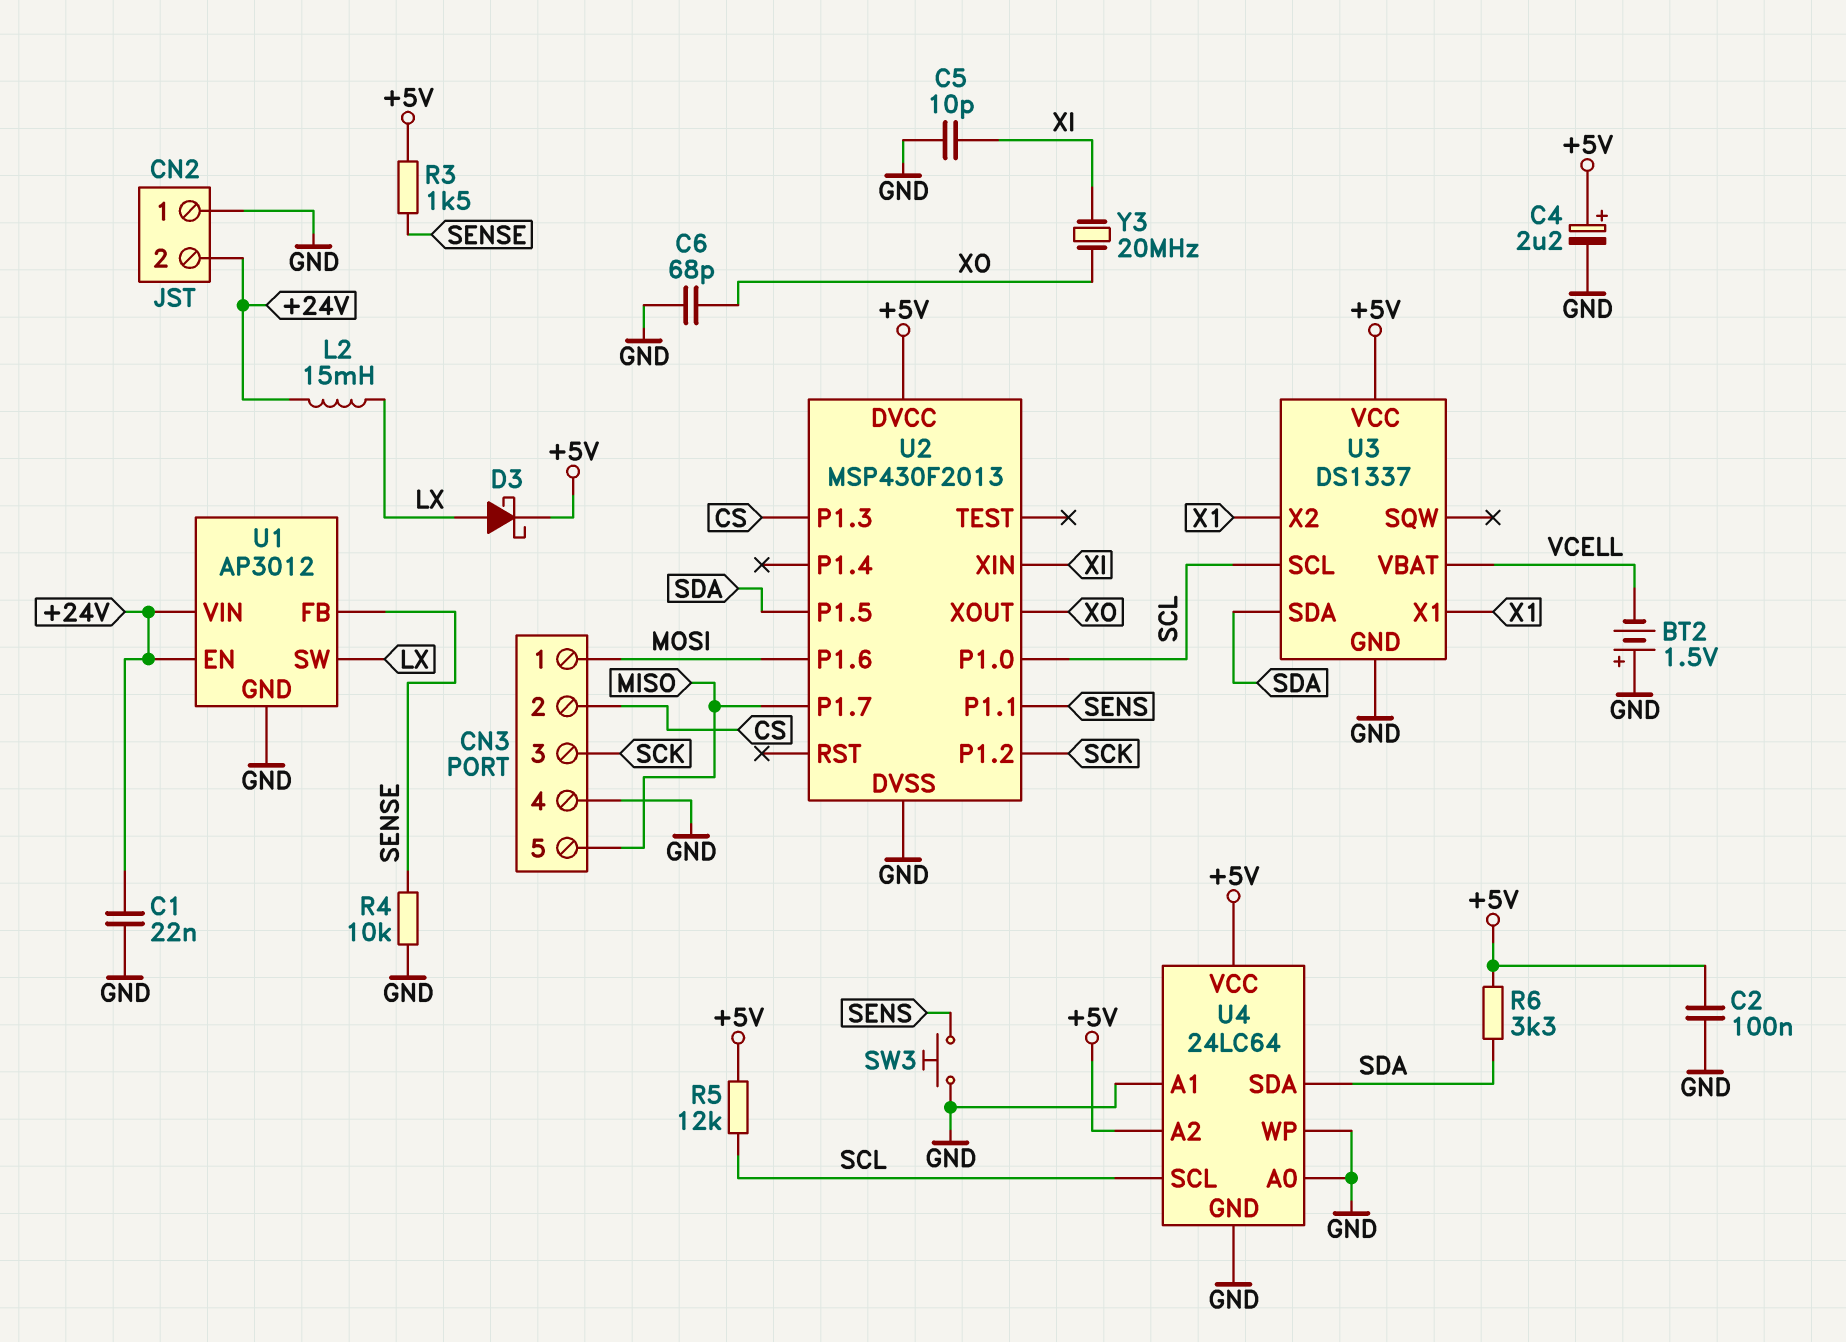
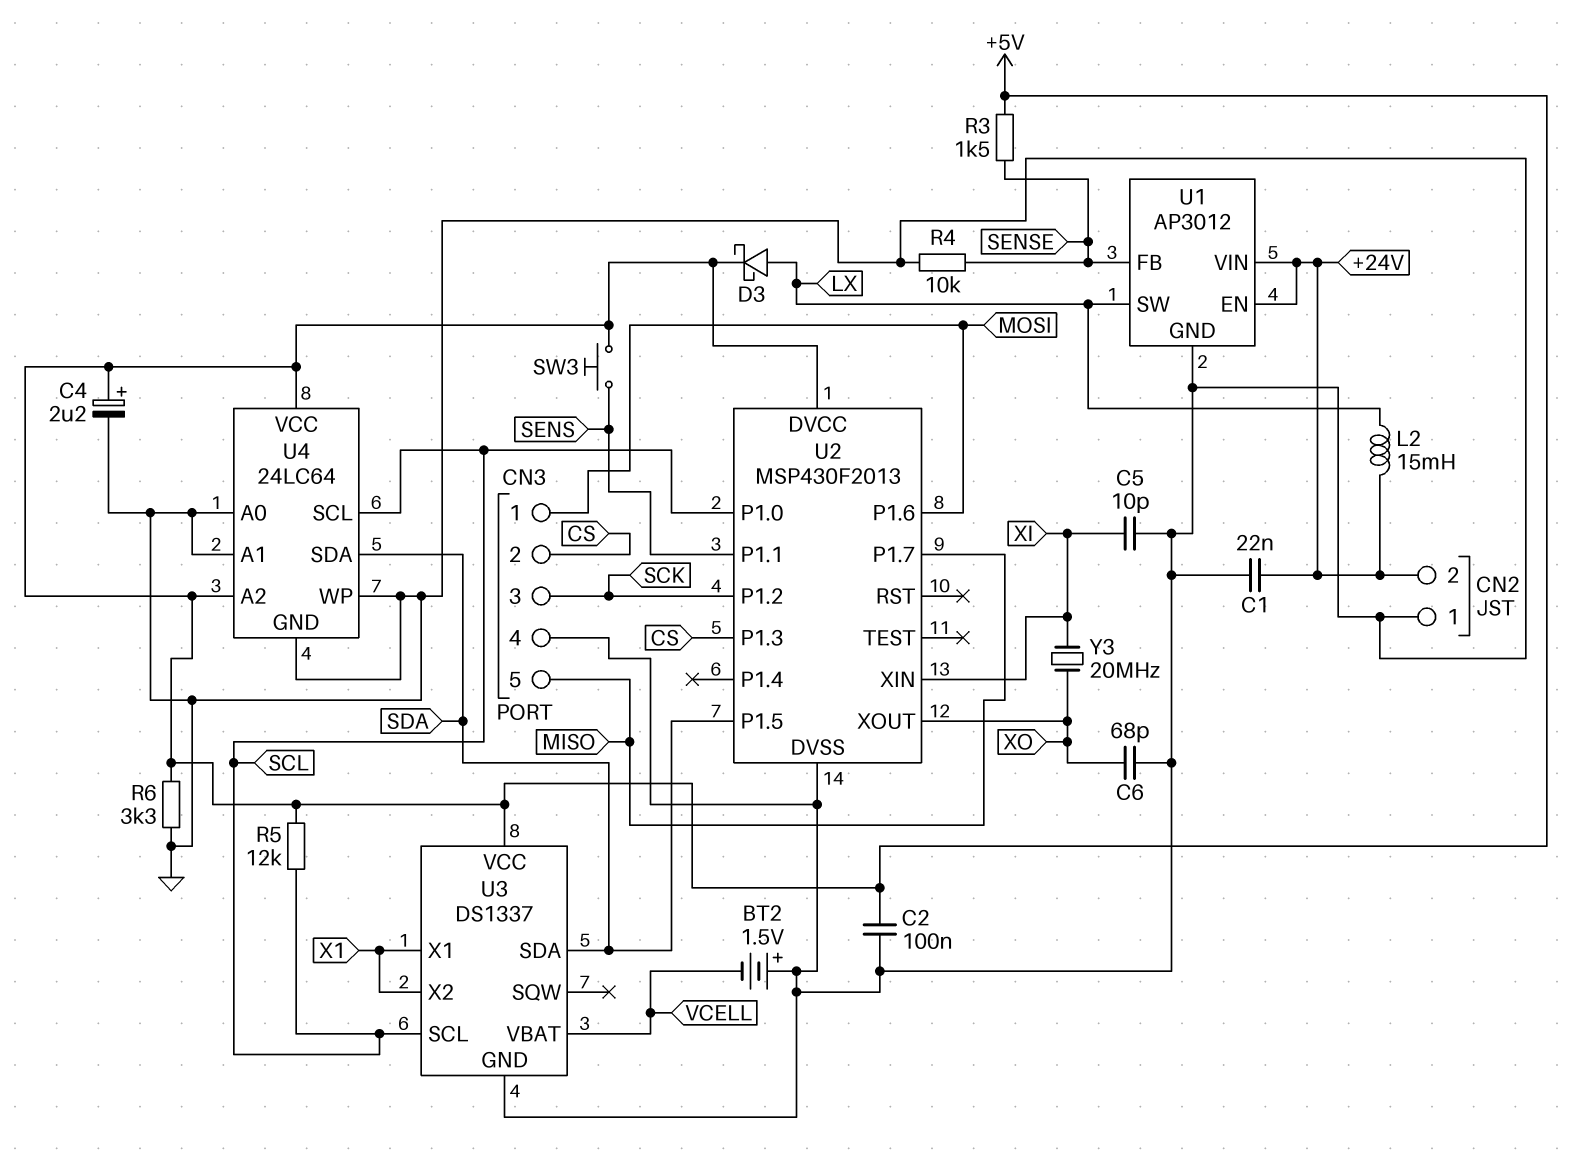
R6: 3.3k (+5V, SDA) -> 3.3k (+5V, GND)
SW3: button (GND, SENS) -> button (+5V, SENS)

